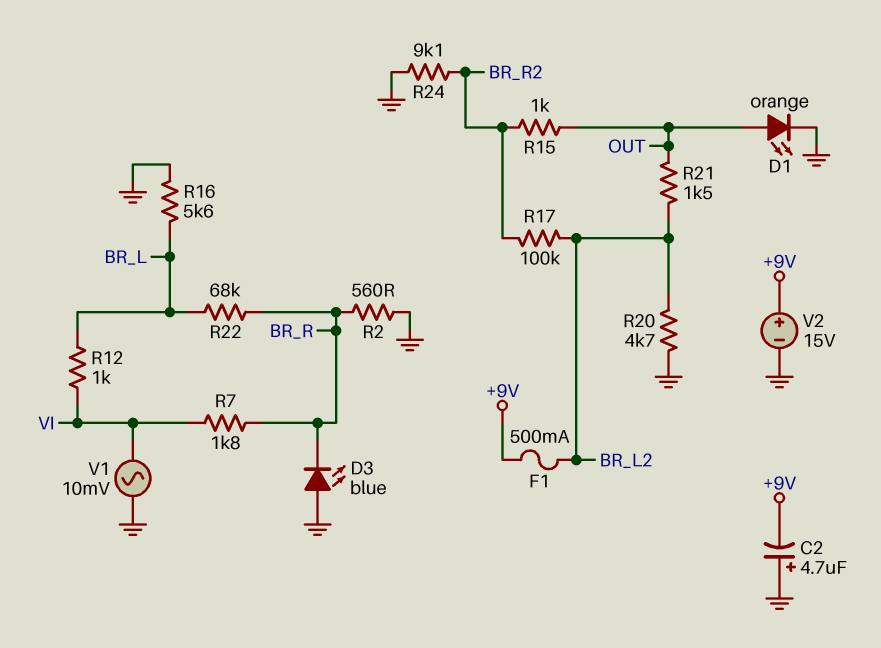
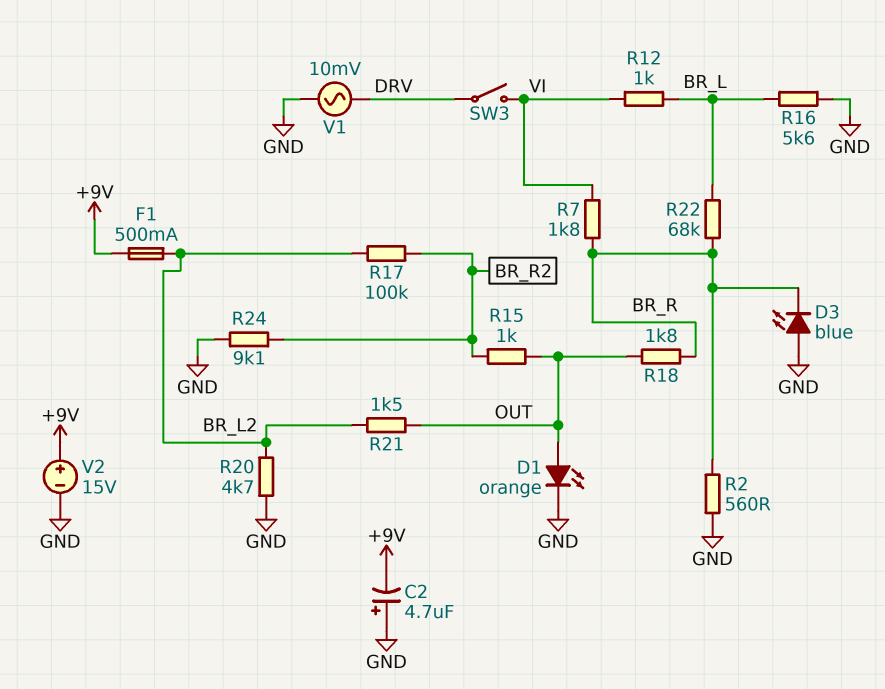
R18: none -> 1.8k (BR_R, OUT)
SW3: none -> switch (DRV, VI)
V1: AC 10mV (GND, VI) -> AC 10mV (DRV, GND)

